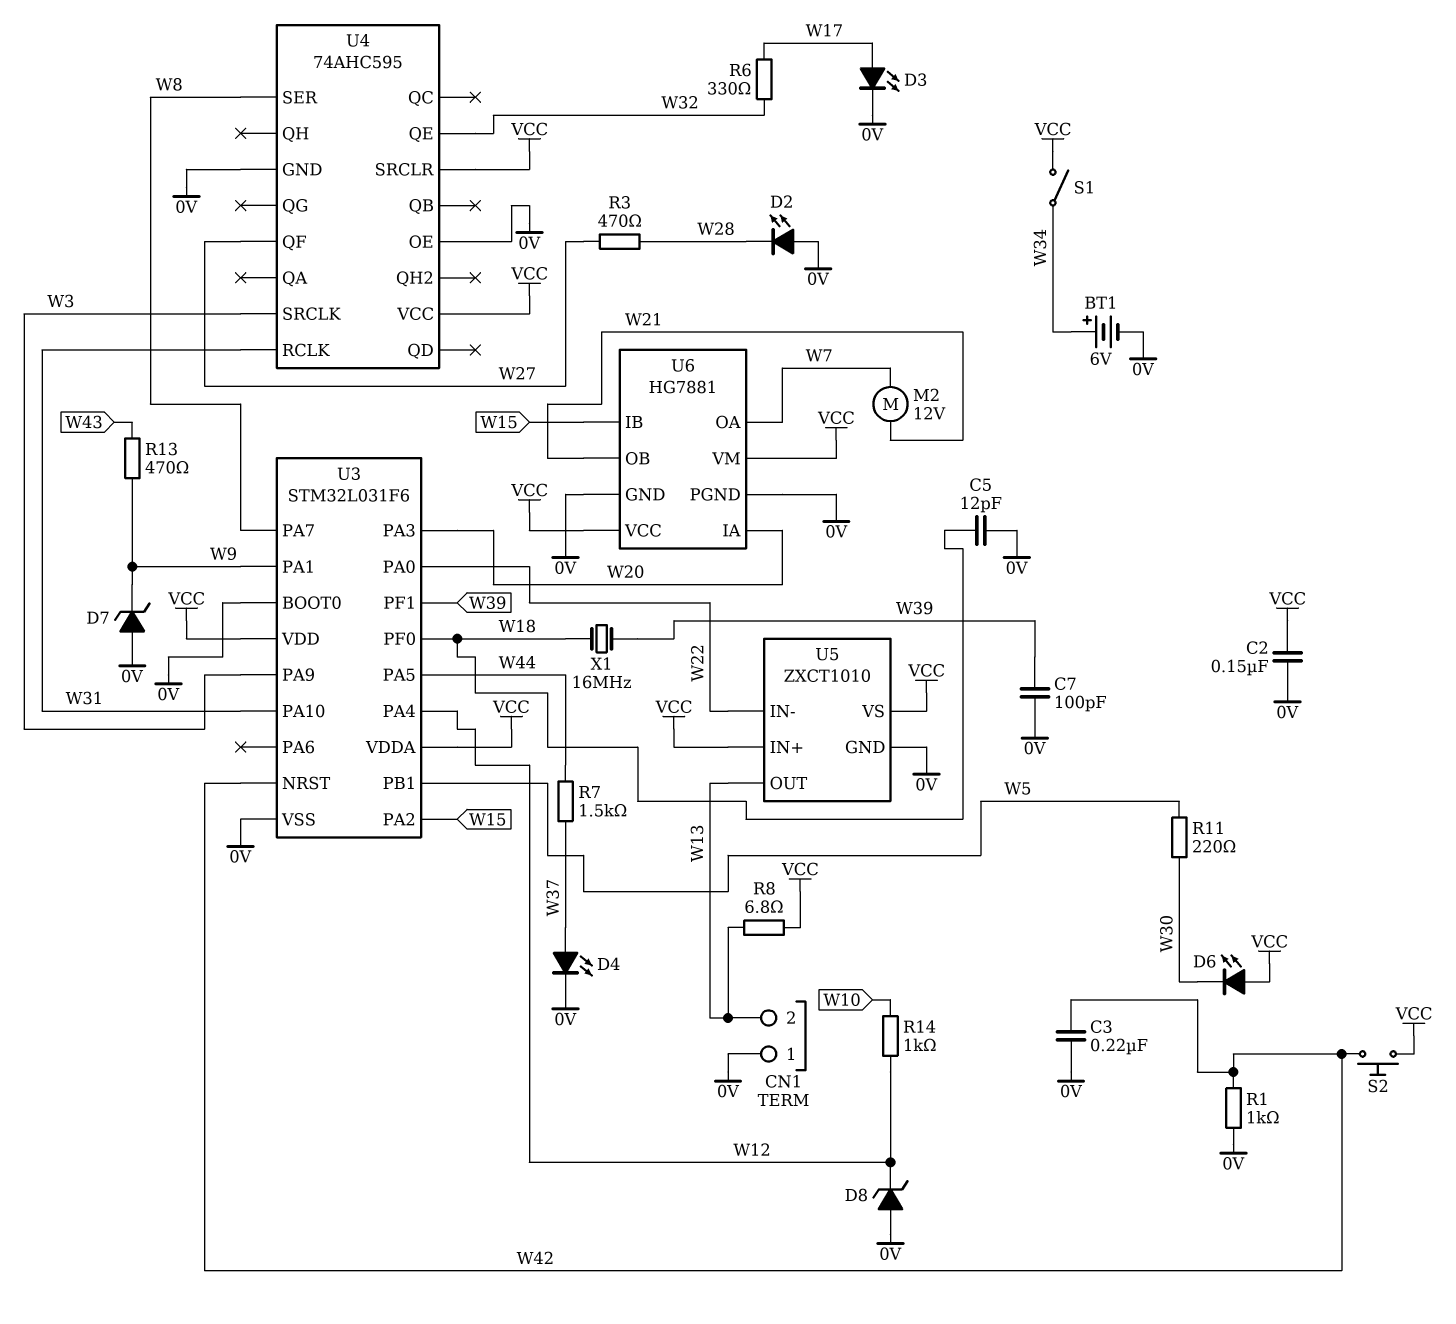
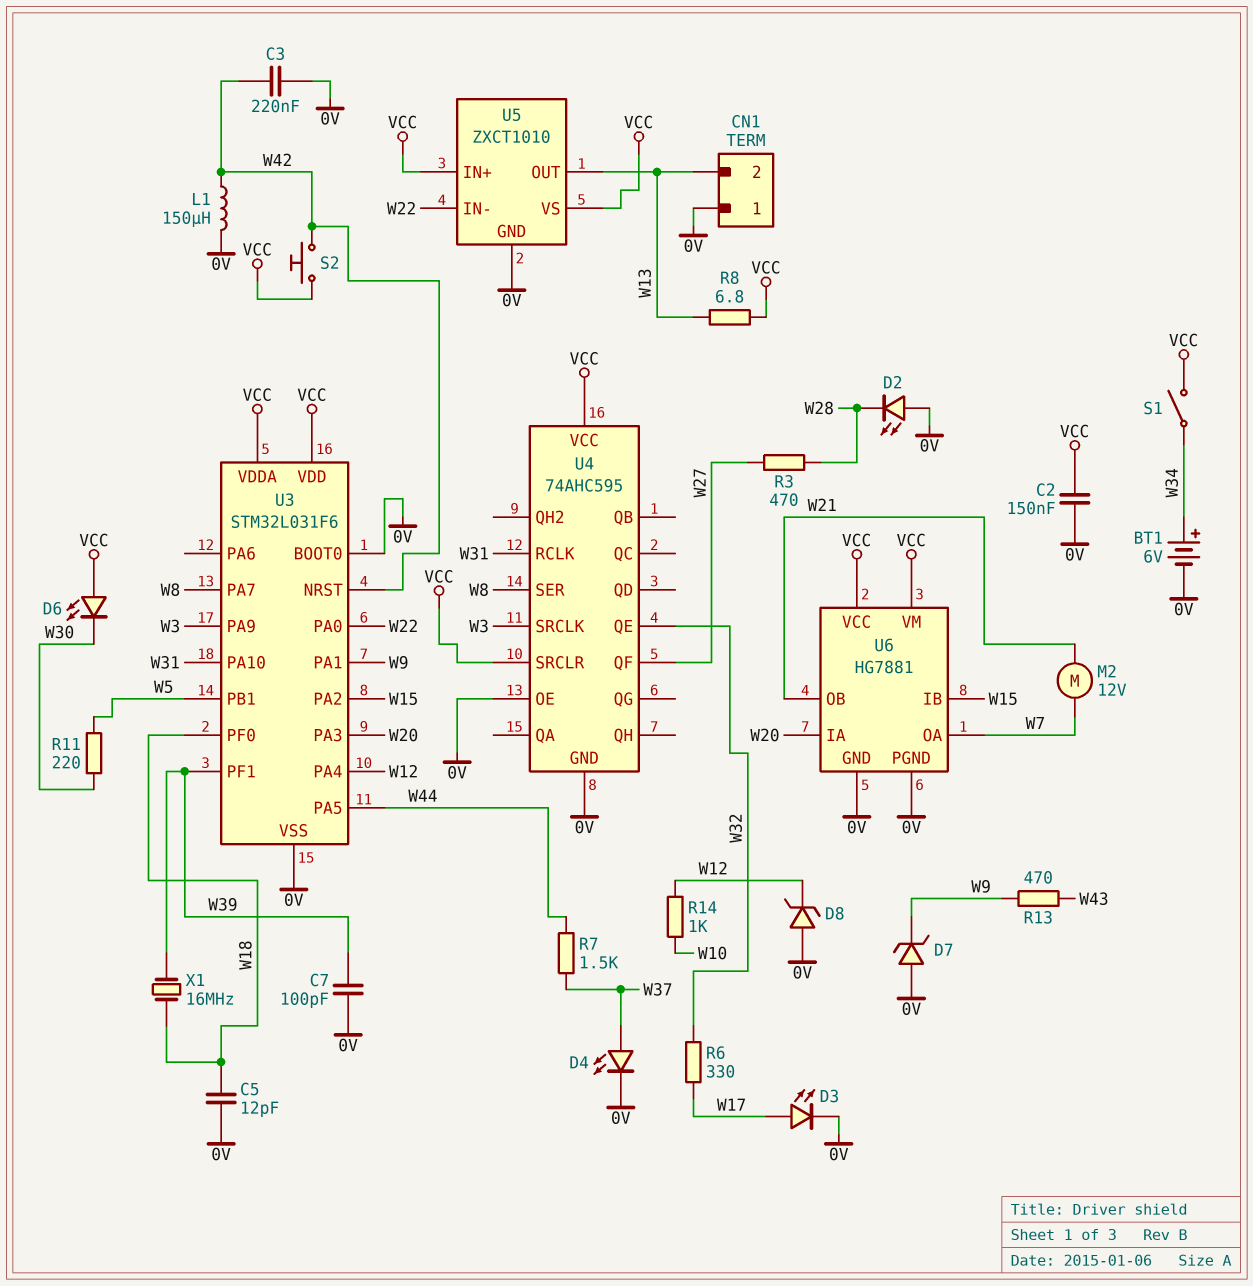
L1: none -> 150uH (0V, W42)
R1: 1k (0V, W42) -> none

